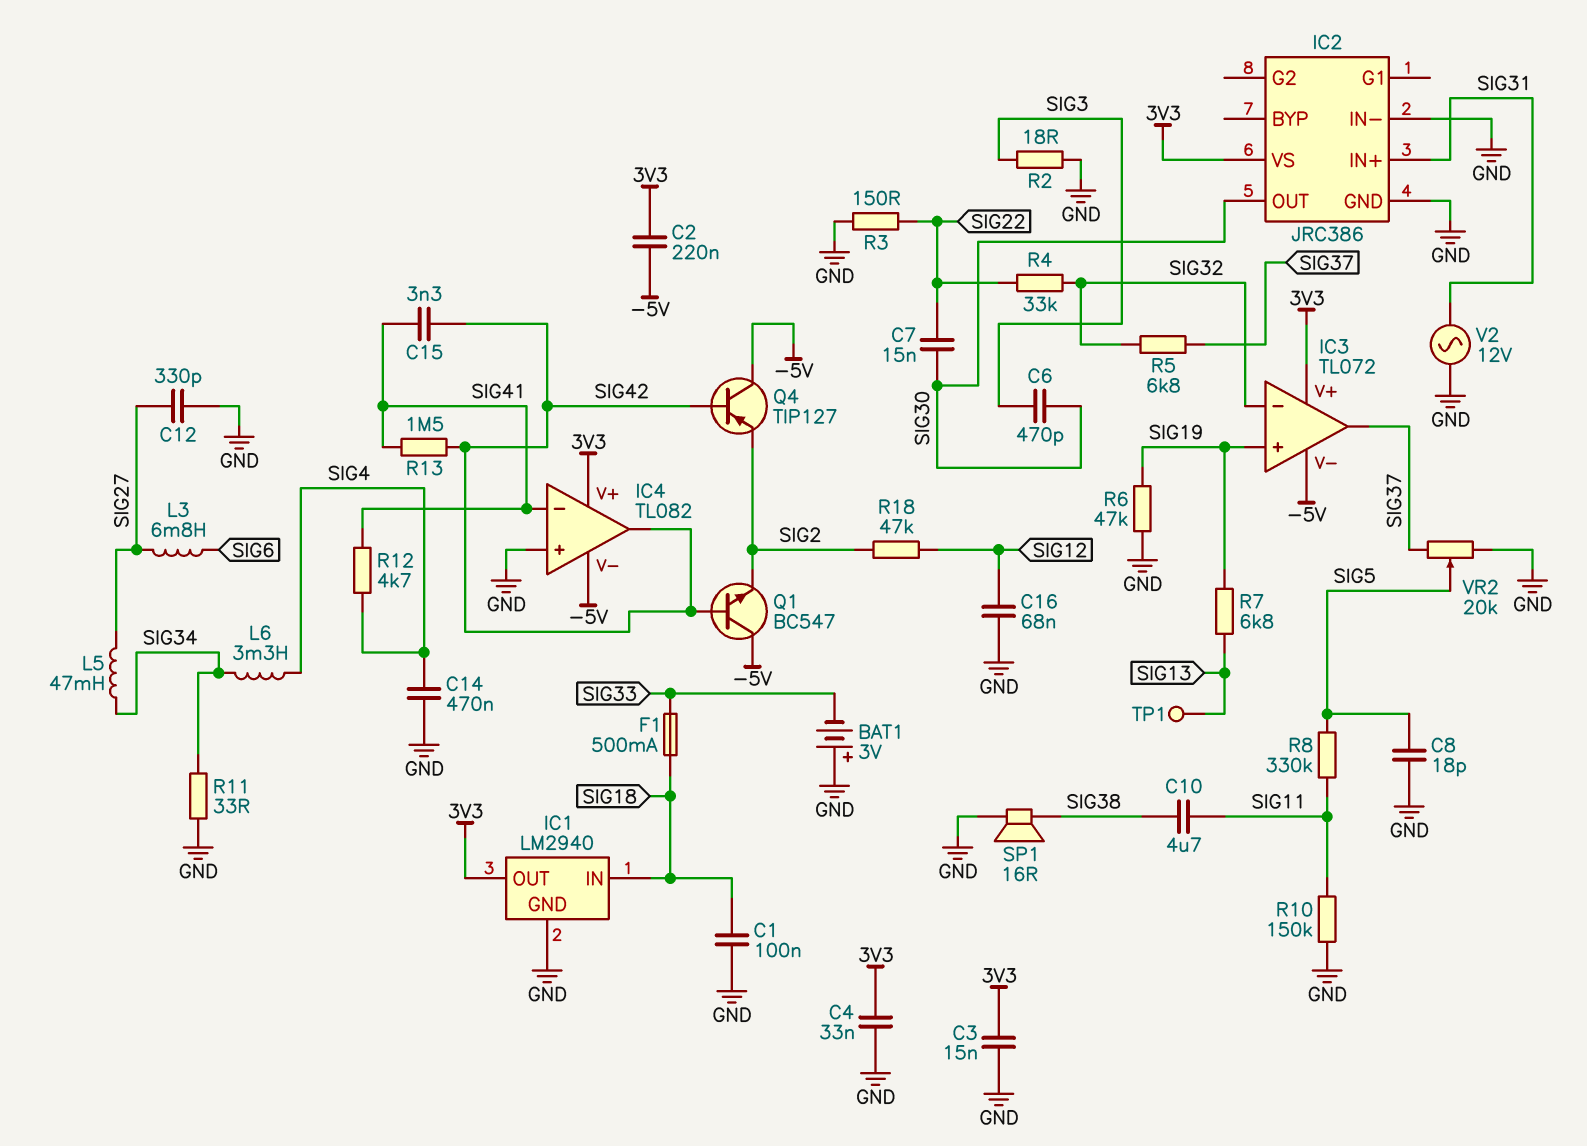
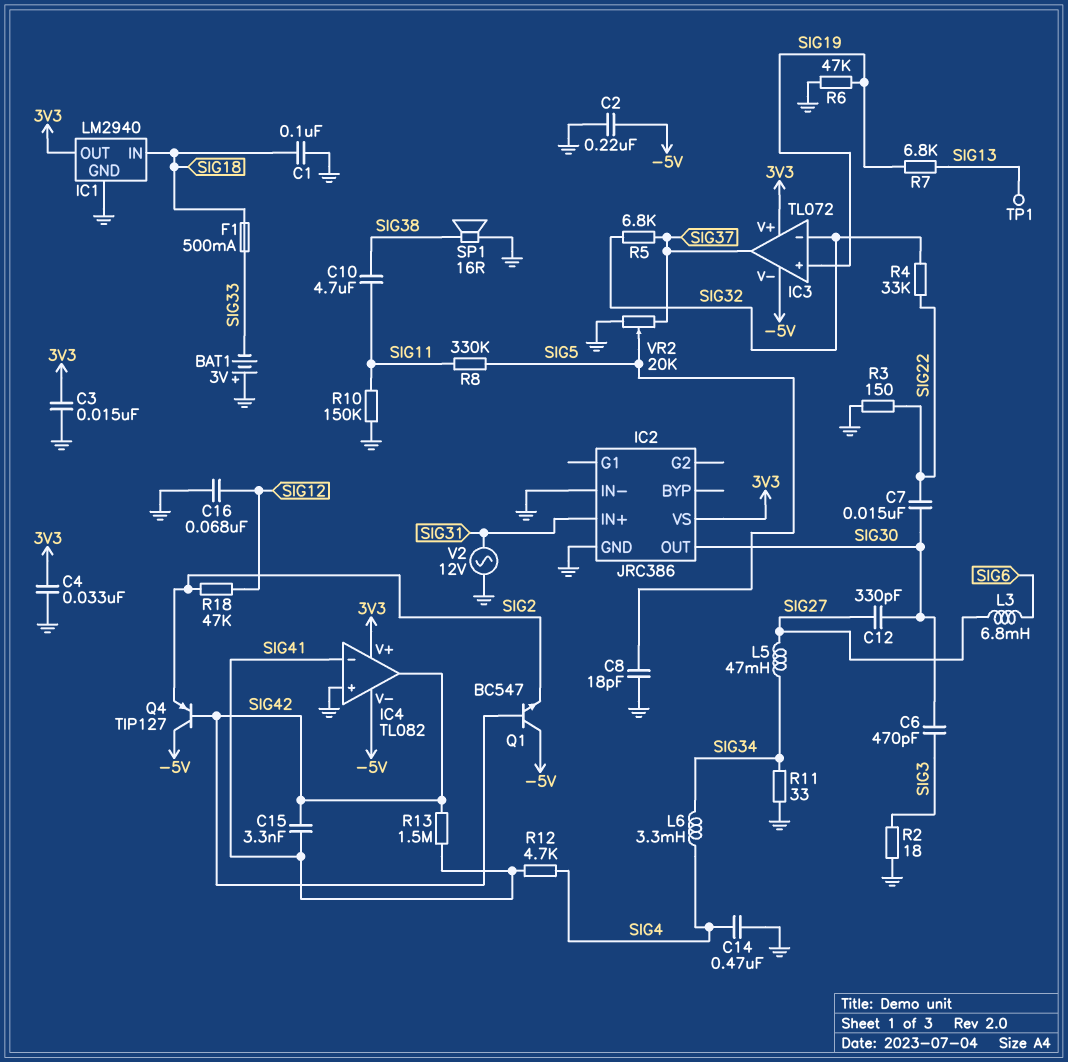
C2: 220nF (-5V, 3V3) -> 220nF (-5V, GND)
C12: 330pF (GND, SIG27) -> 330pF (SIG27, SIG30)

